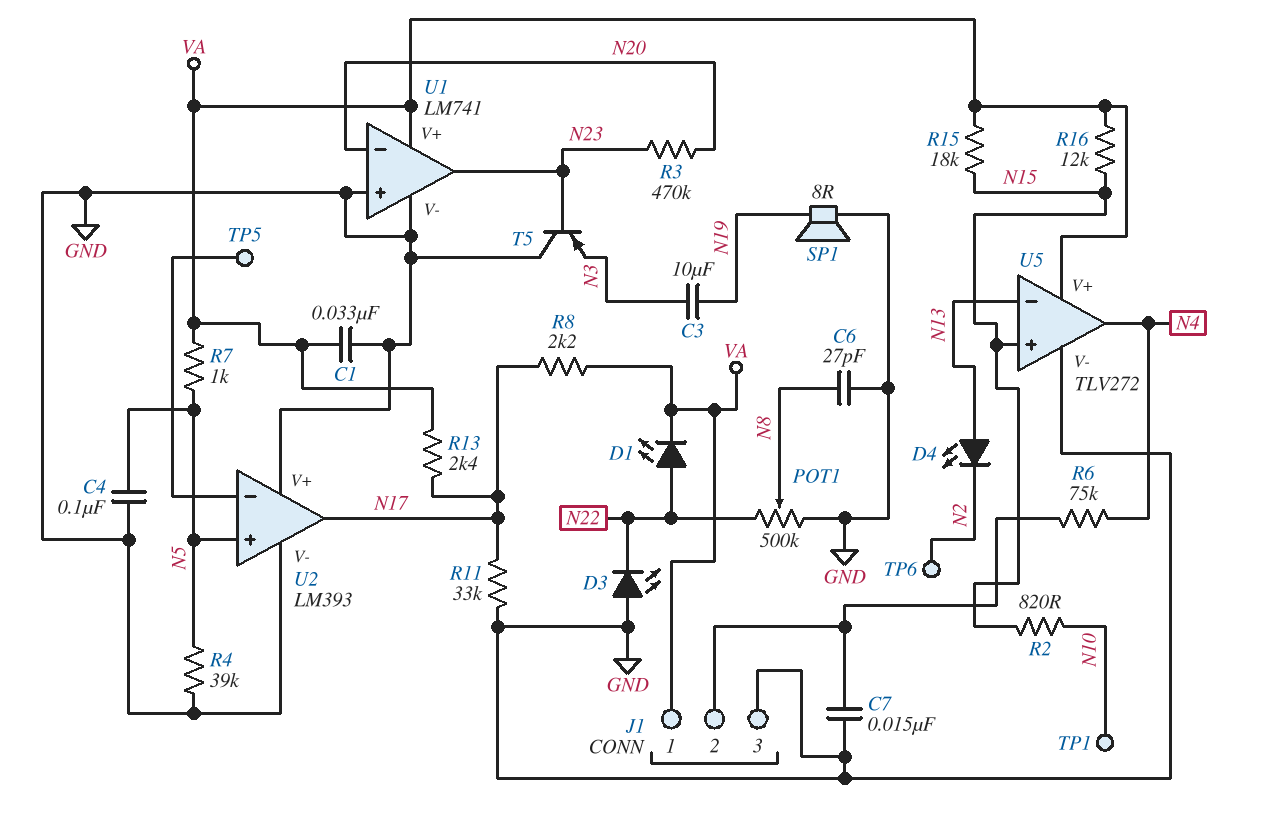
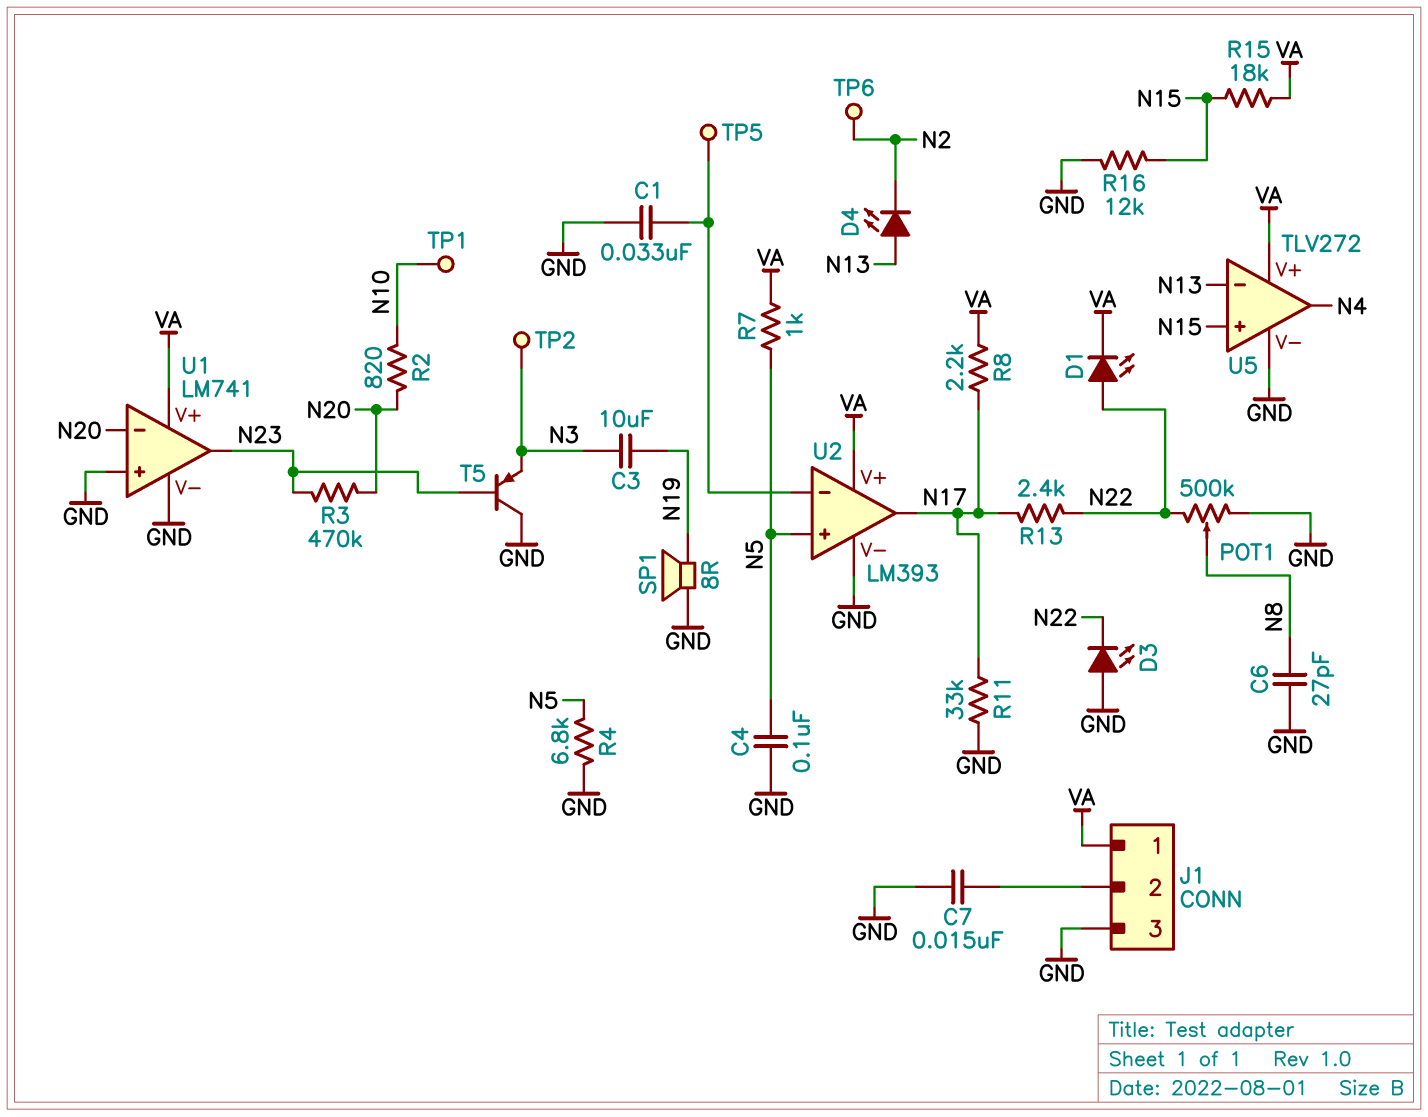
C1: 33nF (GND, VA) -> 33nF (GND, U2/in-)
R2: 820 (N10, N15) -> 820 (N10, N20)
R4: 39k (GND, N5) -> 6.8k (GND, N5)
R6: 75k (J1/2, N4) -> none
R13: 2.4k (N17, VA) -> 2.4k (N17, N22)
R16: 12k (N15, VA) -> 12k (GND, N15)
TP2: none -> test point (N3)
U2 pin V+: GND -> VA

